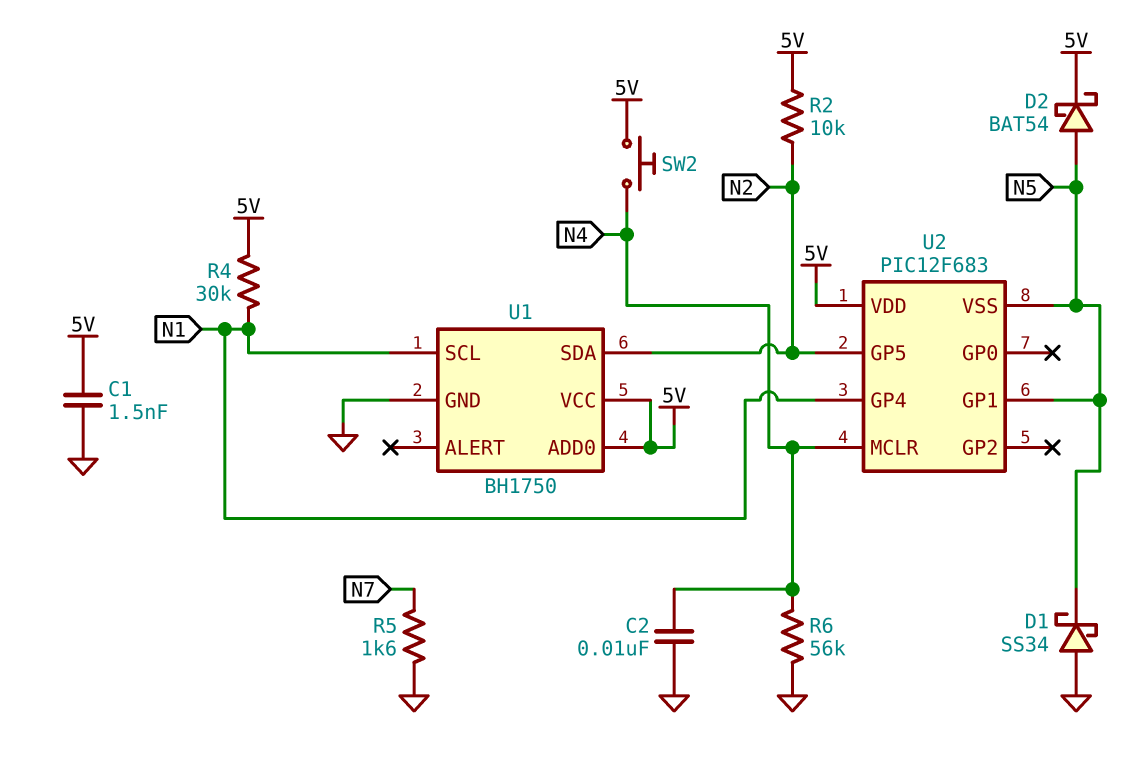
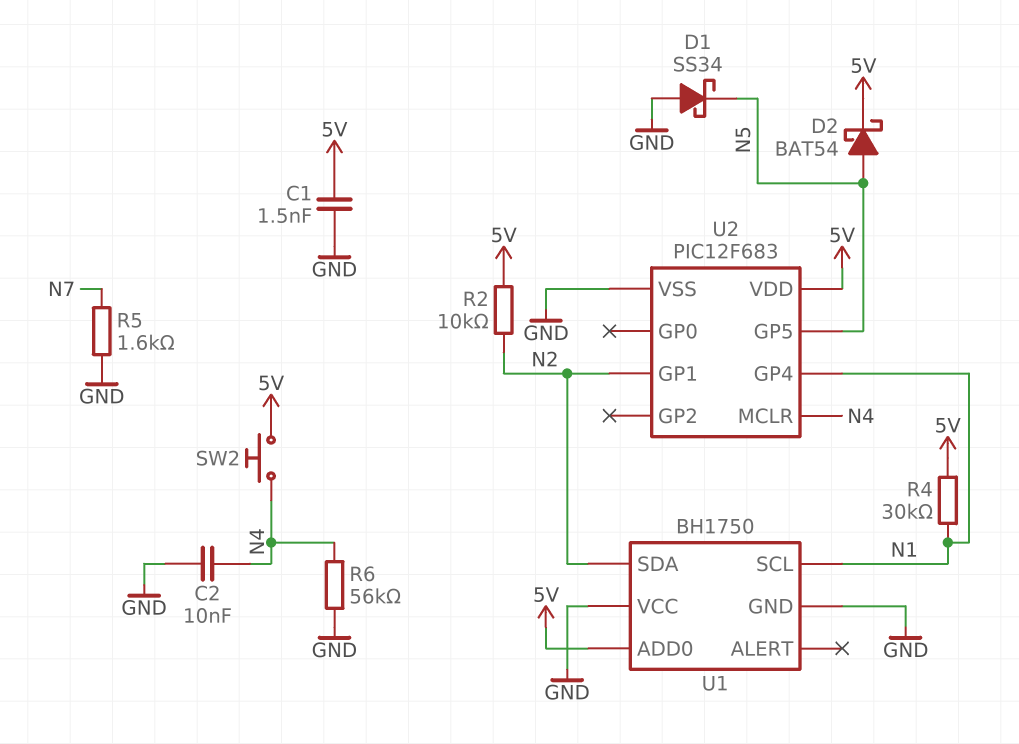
U1 pin VCC: 5V -> GND
U2 pin GP1: N5 -> N2
U2 pin GP5: N2 -> N5
U2 pin VSS: N5 -> GND

